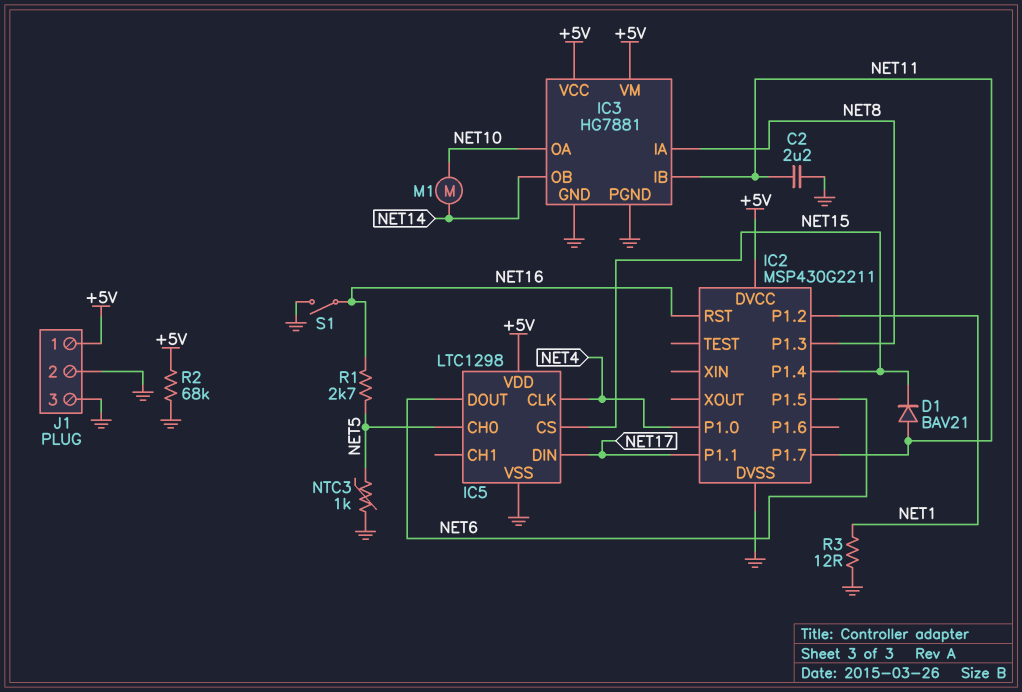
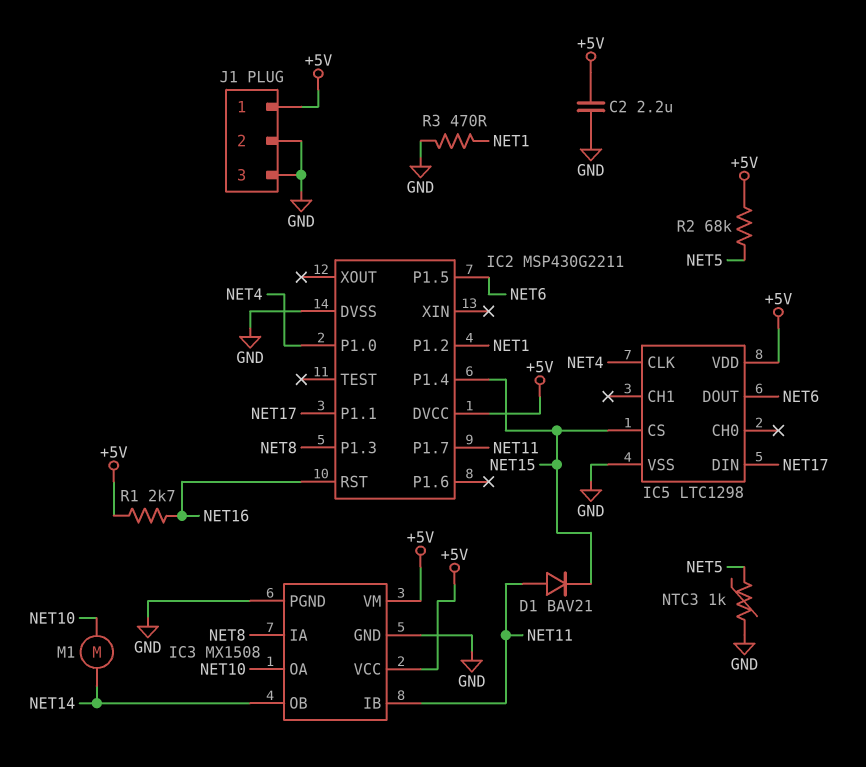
C2: 2.2uF (GND, NET11) -> 2.2uF (+5V, GND)
IC3: HG7881 -> MX1508
IC5 pin CH0: NET5 -> none
R1: 2.7k (NET5, NET16) -> 2.7k (+5V, NET16)
R2: 68k (+5V, GND) -> 68k (+5V, NET5)
R3: 12 (GND, NET1) -> 470 (GND, NET1)
S1: switch (GND, NET16) -> none

